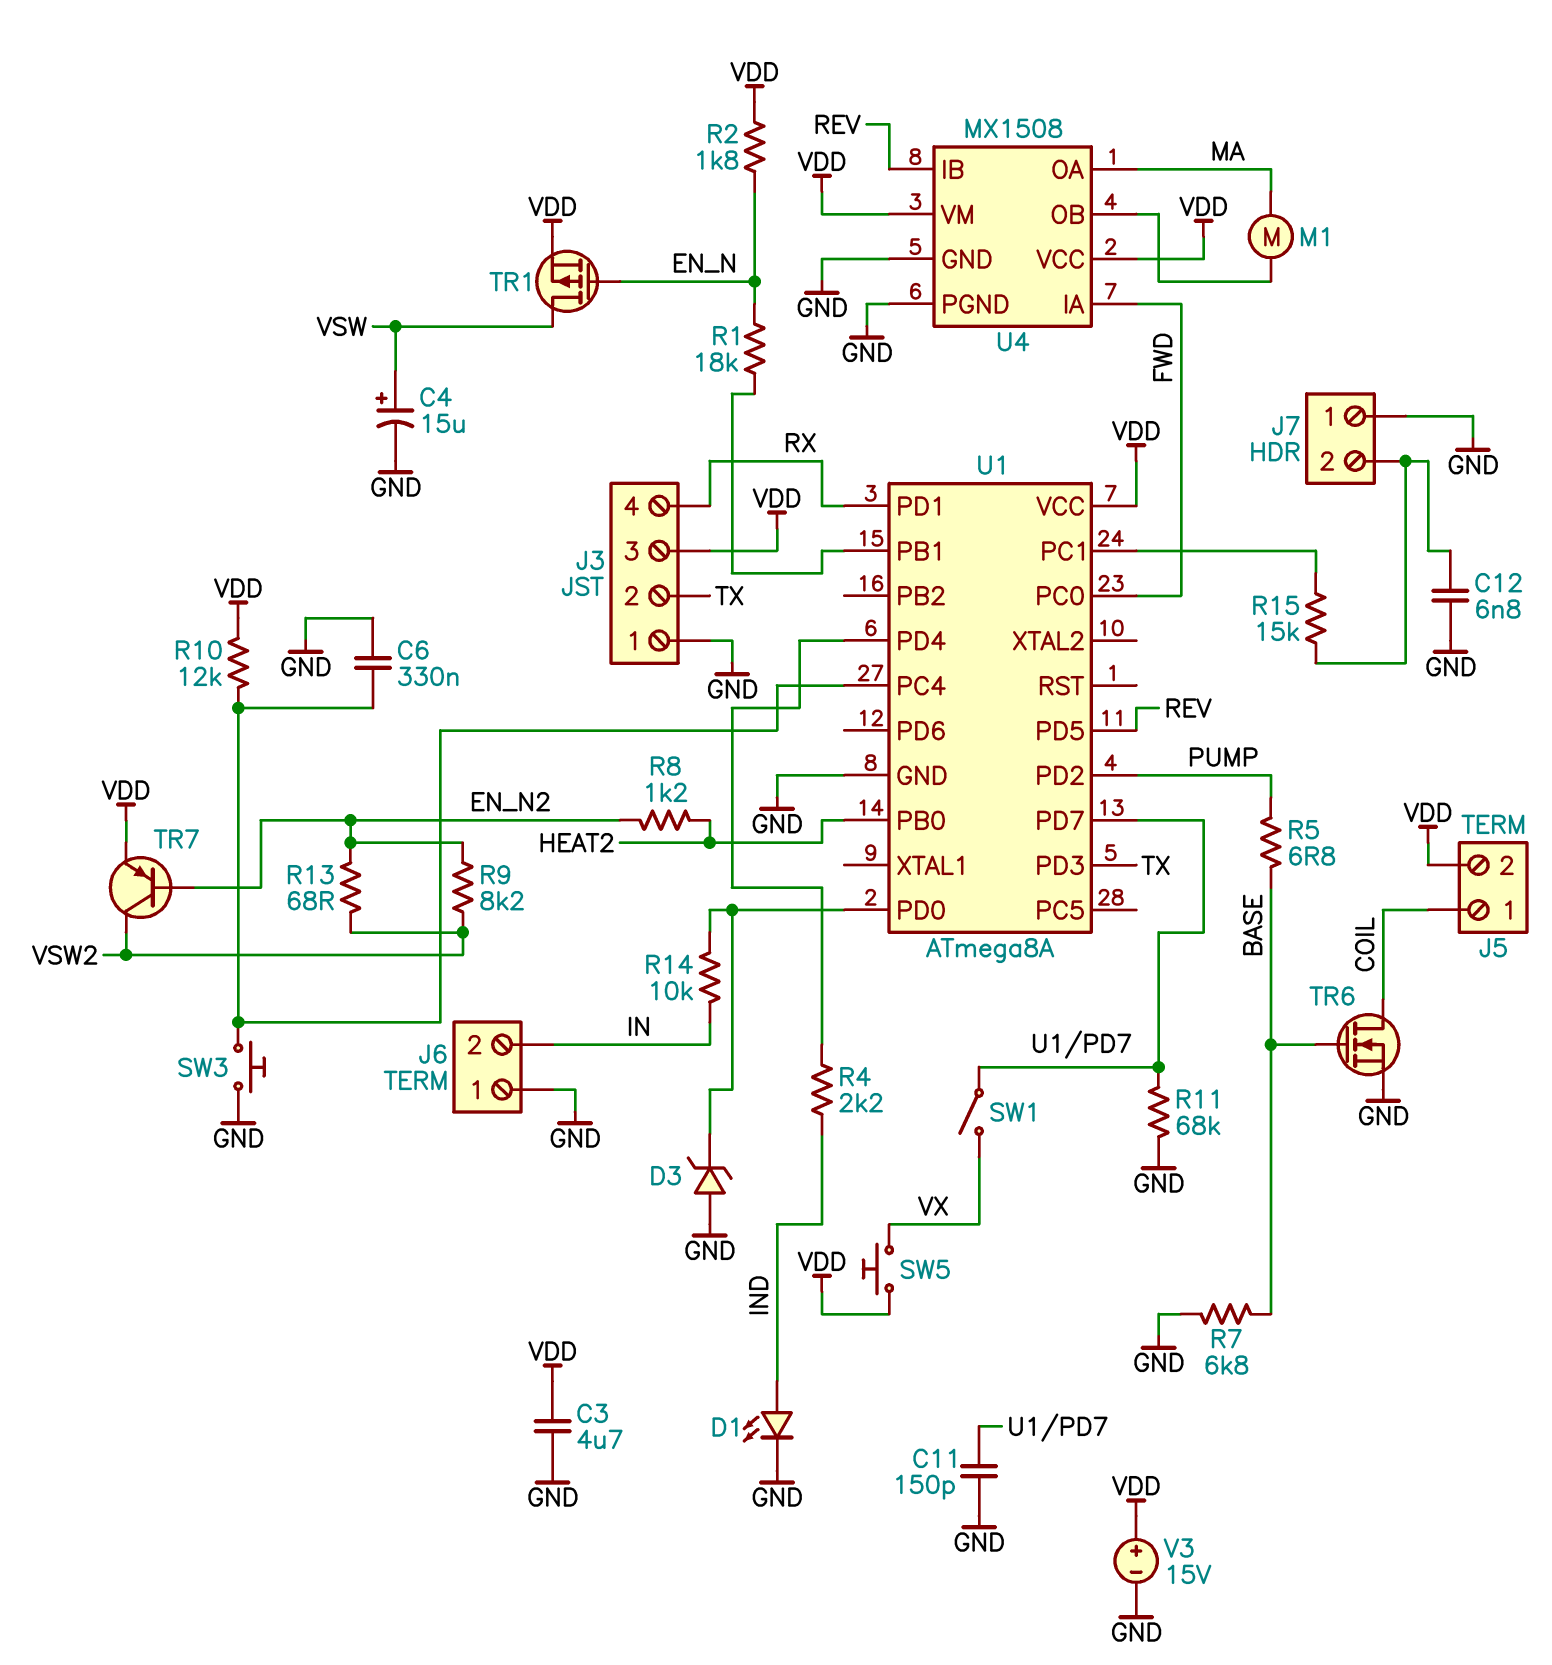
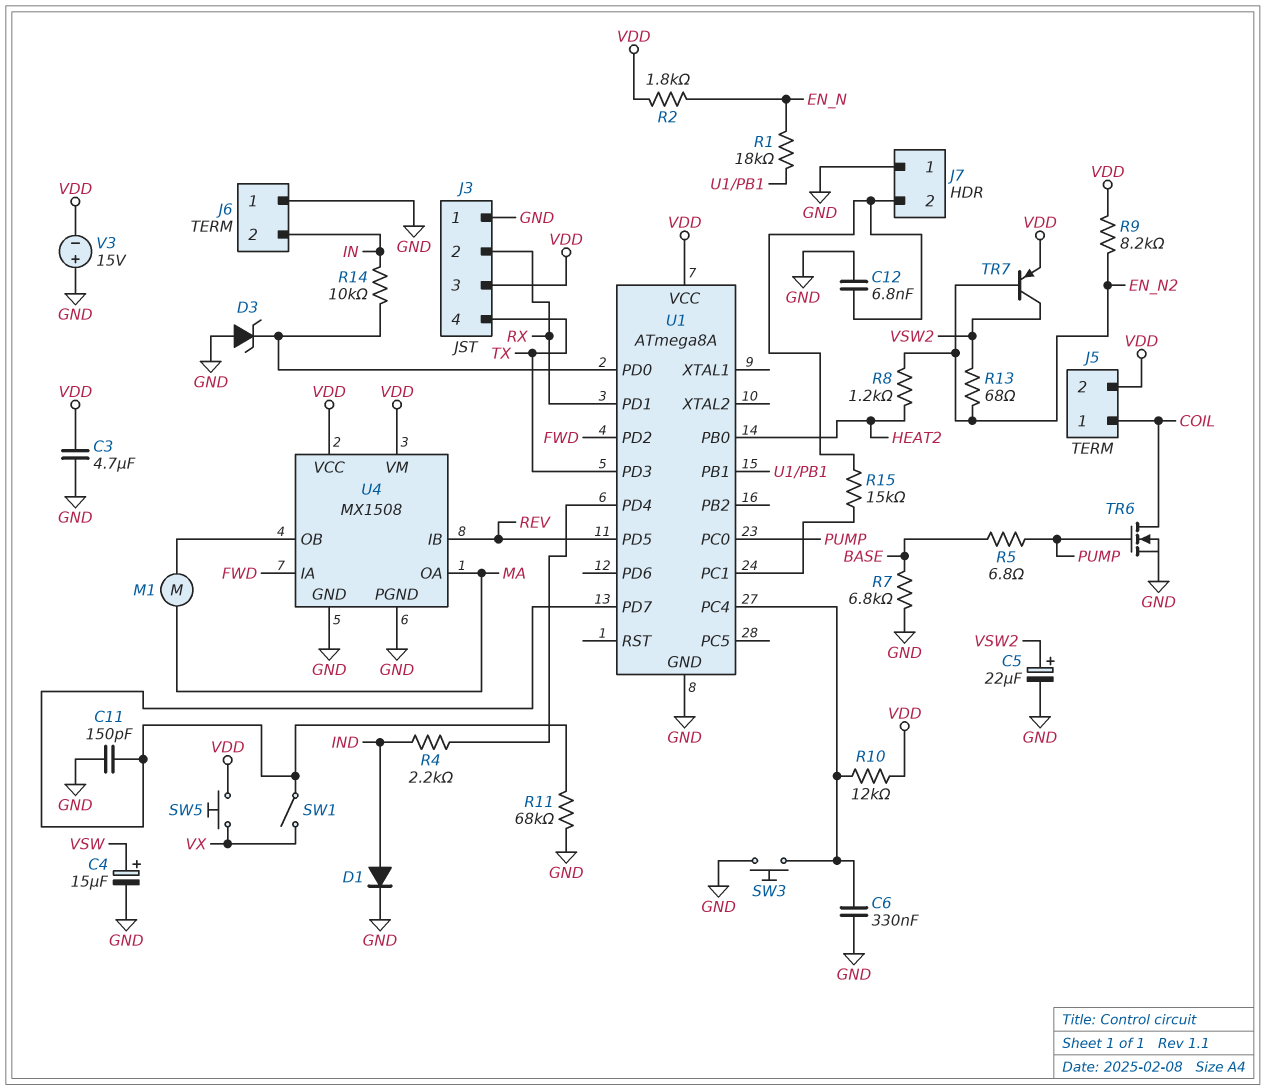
C5: none -> 22uF (plus VSW2, minus GND)
D1: LED (A IND, K GND) -> diode (A IND, K GND)
J3 pin 2: TX -> RX
J3 pin 4: RX -> TX
R9: 8.2k (EN_N2, VSW2) -> 8.2k (EN_N2, VDD)
TR1: PMOS (G EN_N, D VSW, S VDD) -> none
TR6: NMOS (G BASE, D COIL, S GND) -> NMOS (G PUMP, D COIL, S GND)
U1 pin PC0: FWD -> PUMP
U1 pin PD2: PUMP -> FWD
V3: 15V (plus VDD, minus GND) -> 15V (plus GND, minus VDD)

